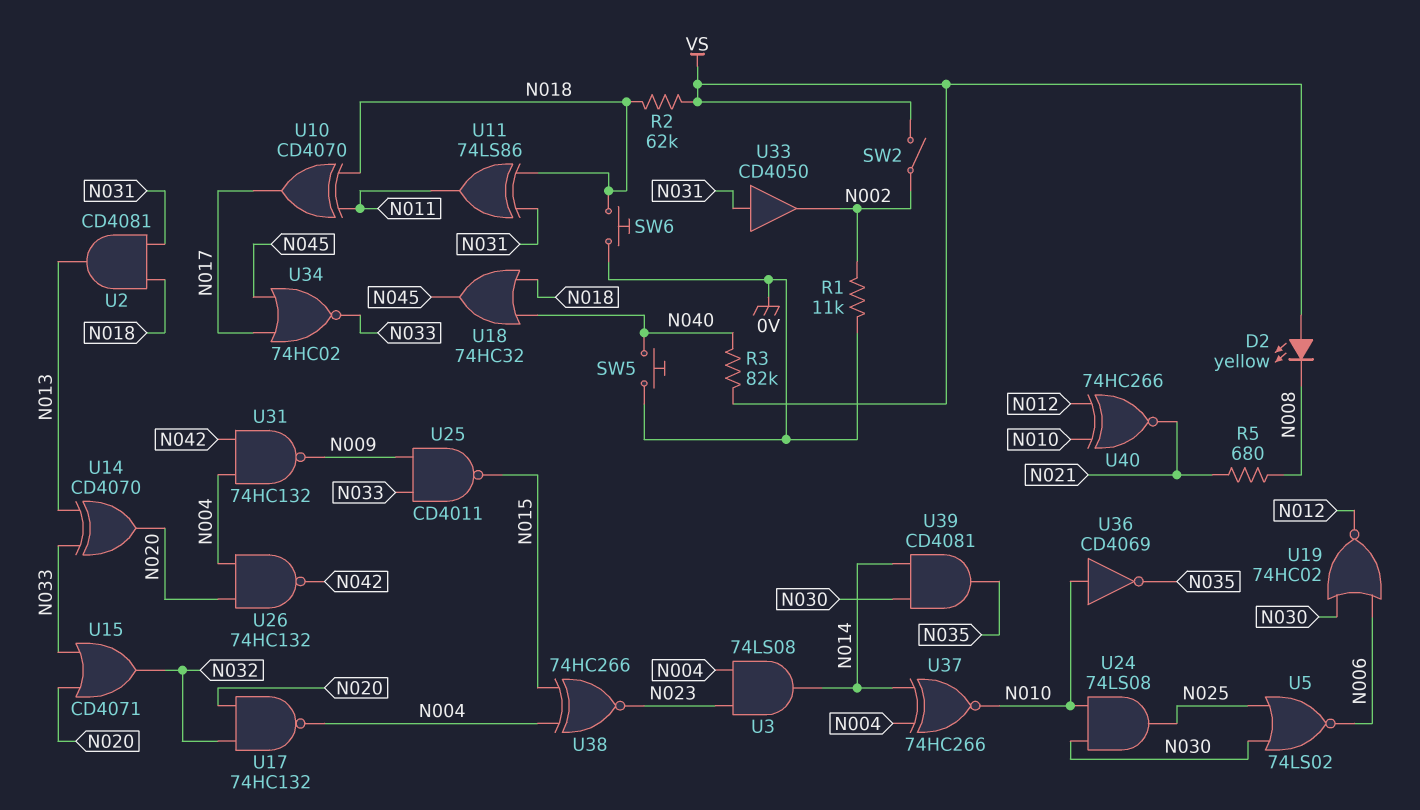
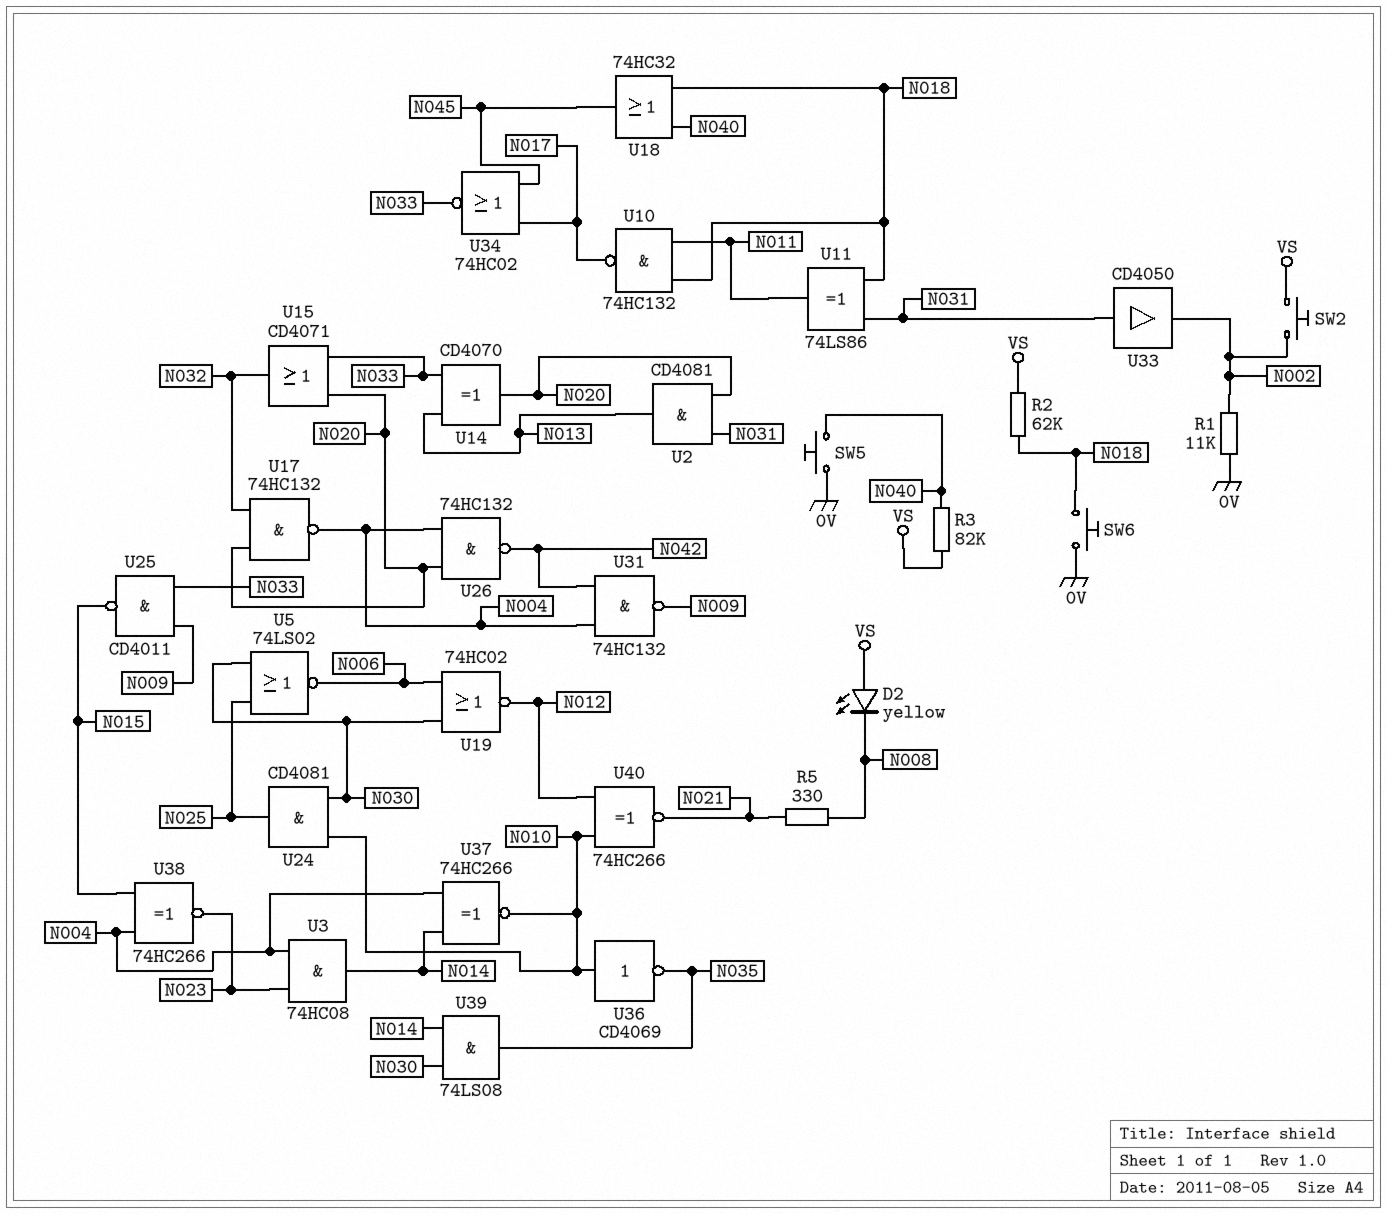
R5: 680 (N008, N021) -> 330 (N008, N021)
SW2: switch (N002, VS) -> button (N002, VS)
U2: AND CD4081 (in N018, in N031, out N013) -> AND CD4081 (in N020, in N031, out N013)
U3: AND 74LS08 (in N004, in N023, out N014) -> AND 74HC08 (in N004, in N023, out N014)
U10: XOR CD4070 (in N011, in N018, out N017) -> NAND 74HC132 (in N011, in N018, out N017)
U24: AND 74LS08 (in N010, in N030, out N025) -> AND CD4081 (in N010, in N030, out N025)
U39: AND CD4081 (in N014, in N030, out N035) -> AND 74LS08 (in N014, in N030, out N035)

